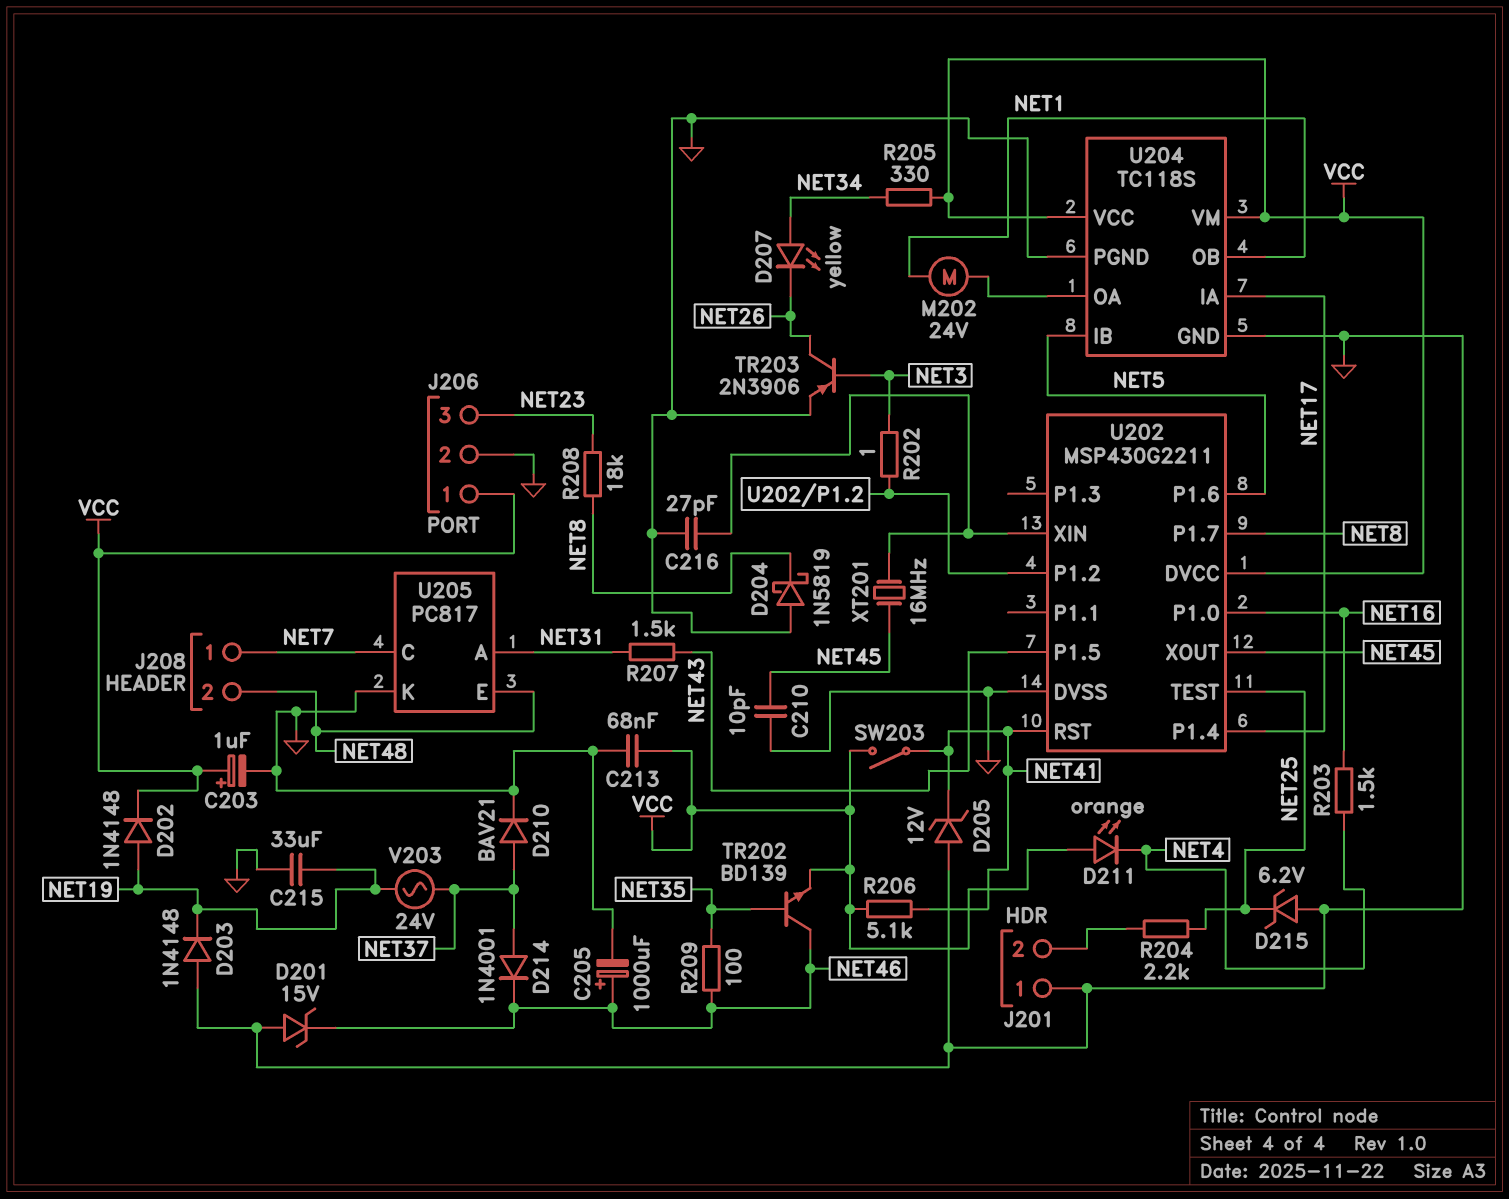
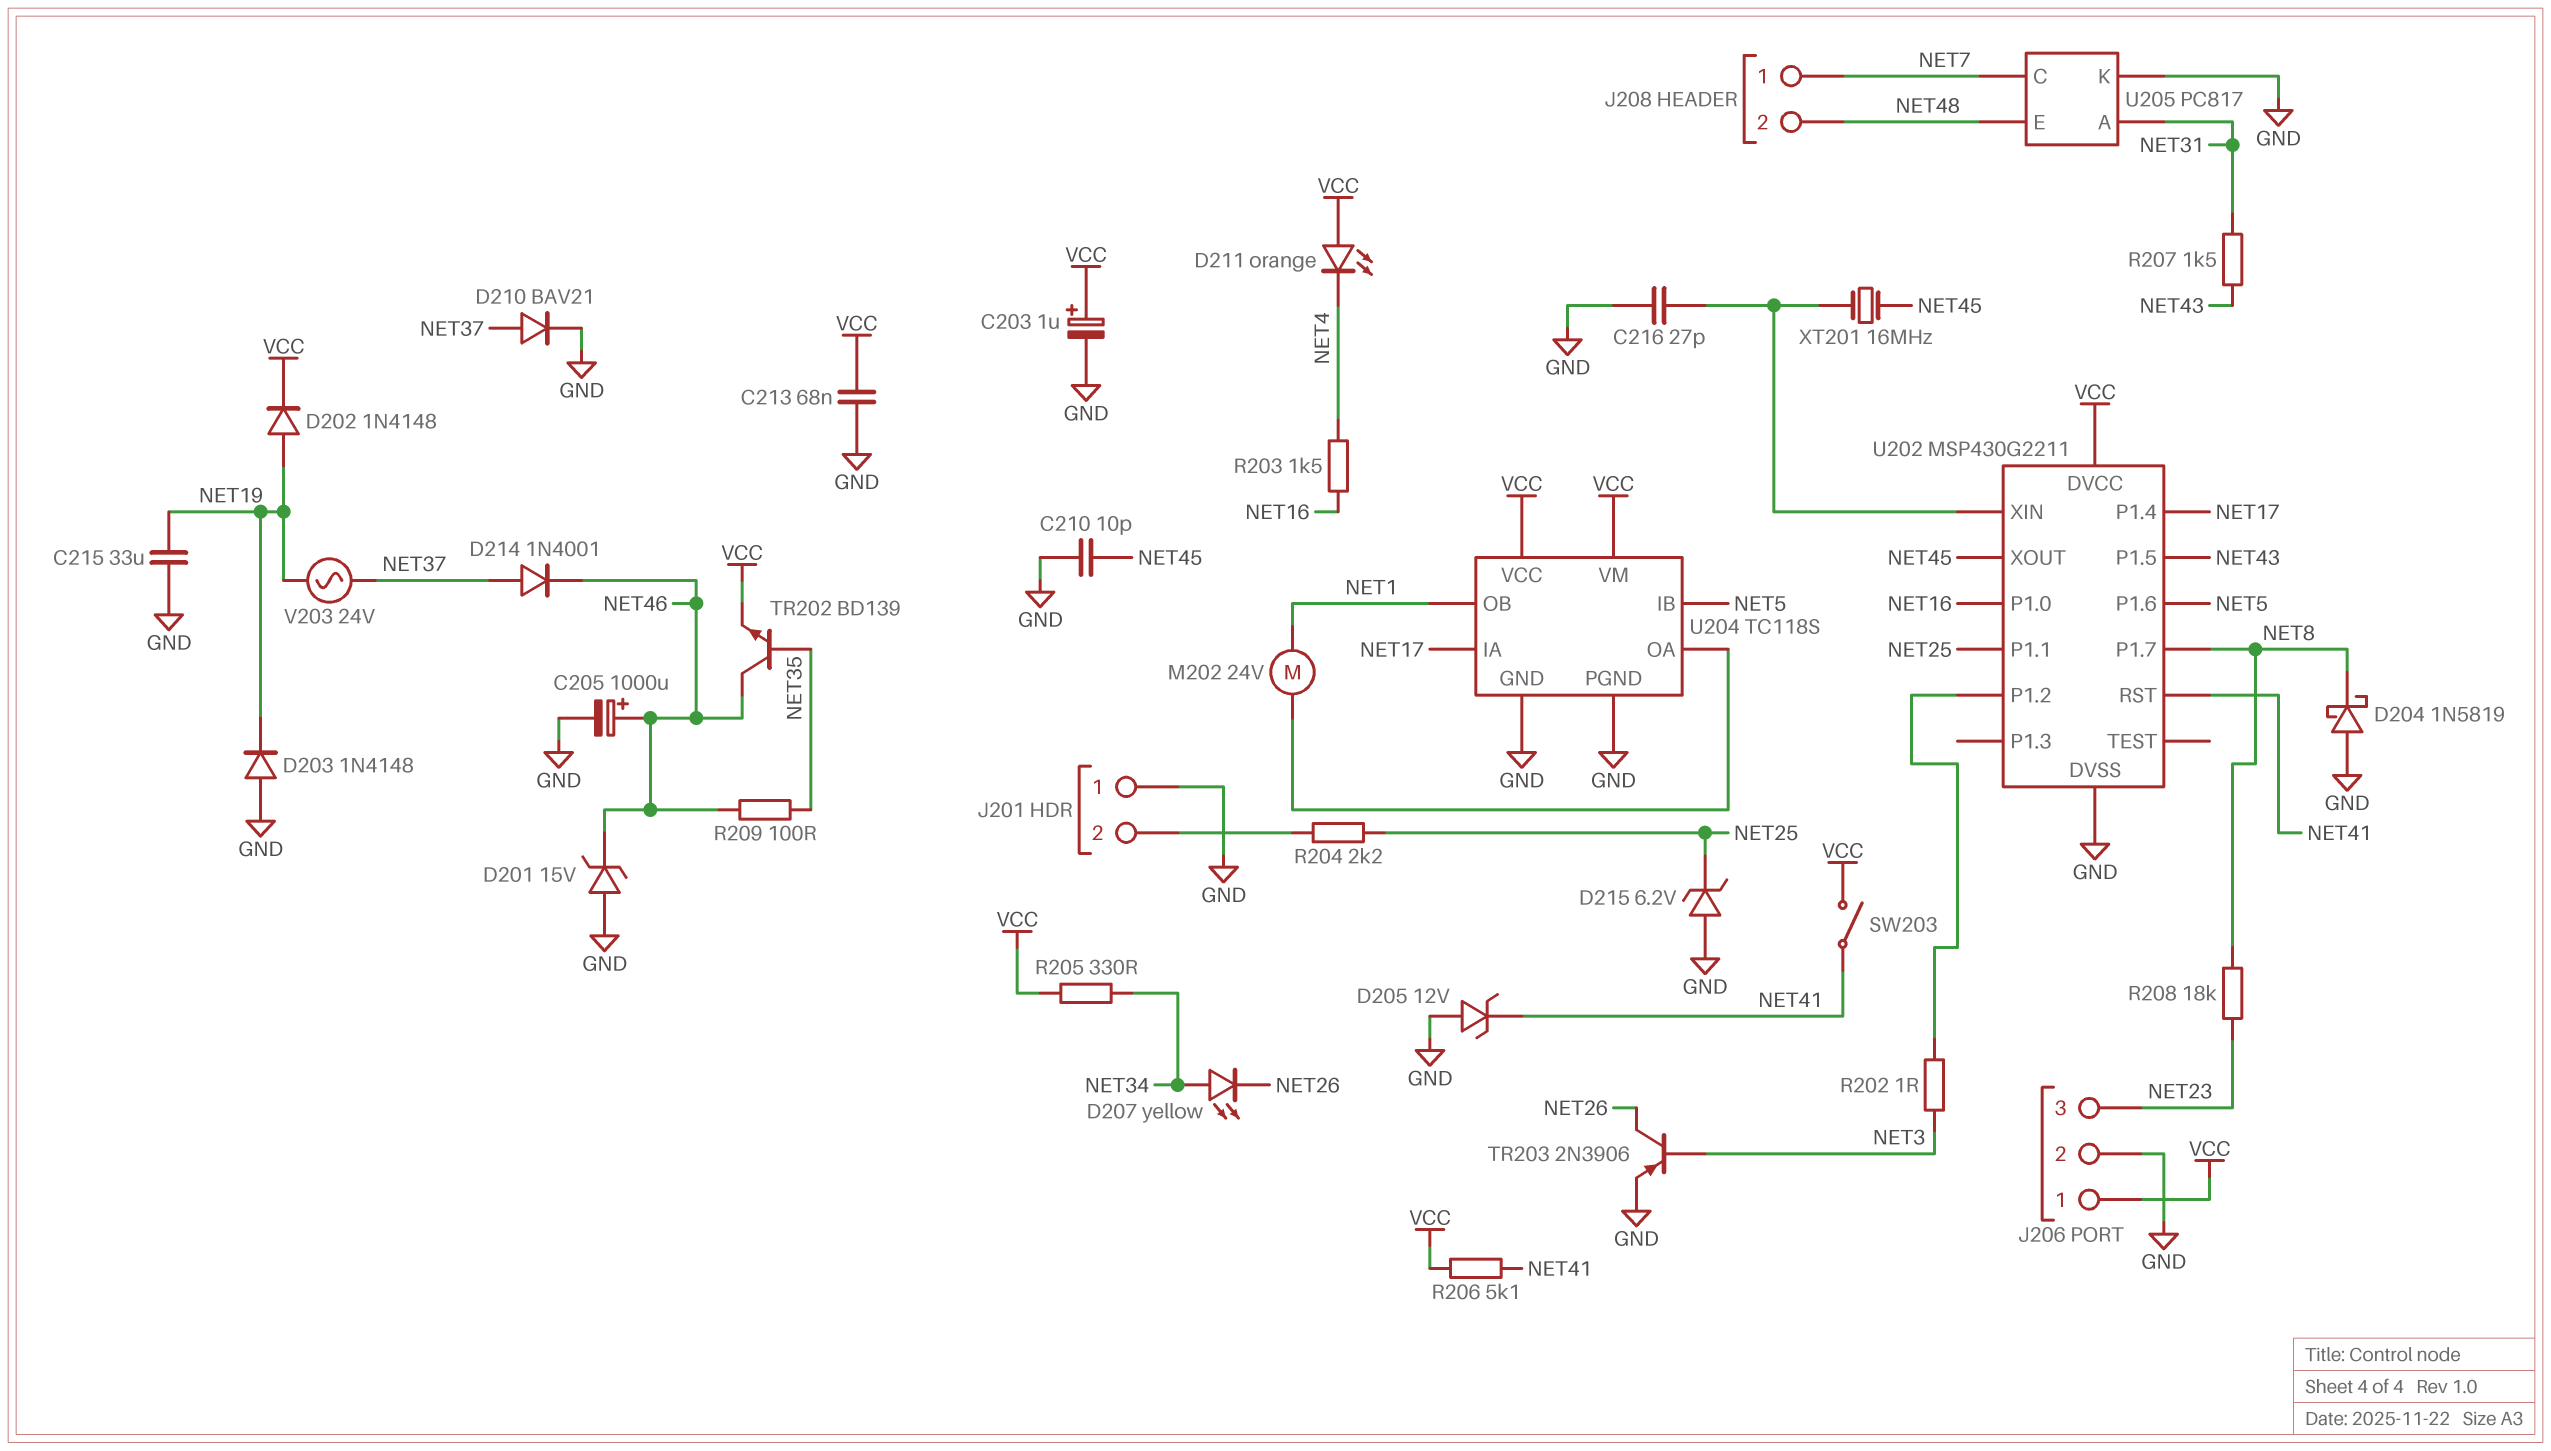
U202 pin P1.1: none -> NET25
U202 pin TEST: NET25 -> none

